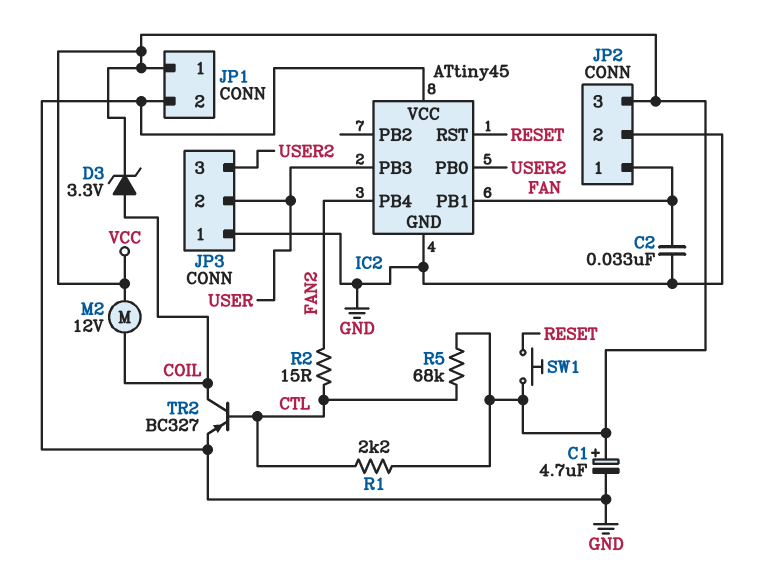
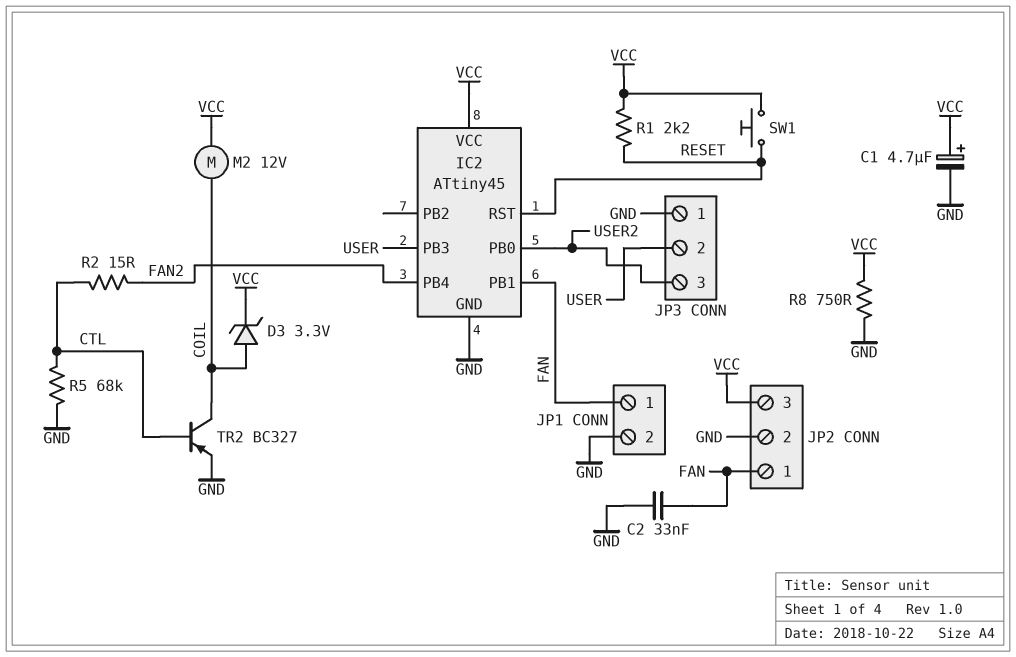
IC2 pin VCC: GND -> VCC
JP1 pin 1: VCC -> FAN
R1: 2.2k (CTL, VCC) -> 2.2k (RESET, VCC)
R5: 68k (CTL, VCC) -> 68k (CTL, GND)
R8: none -> 750 (GND, VCC)

